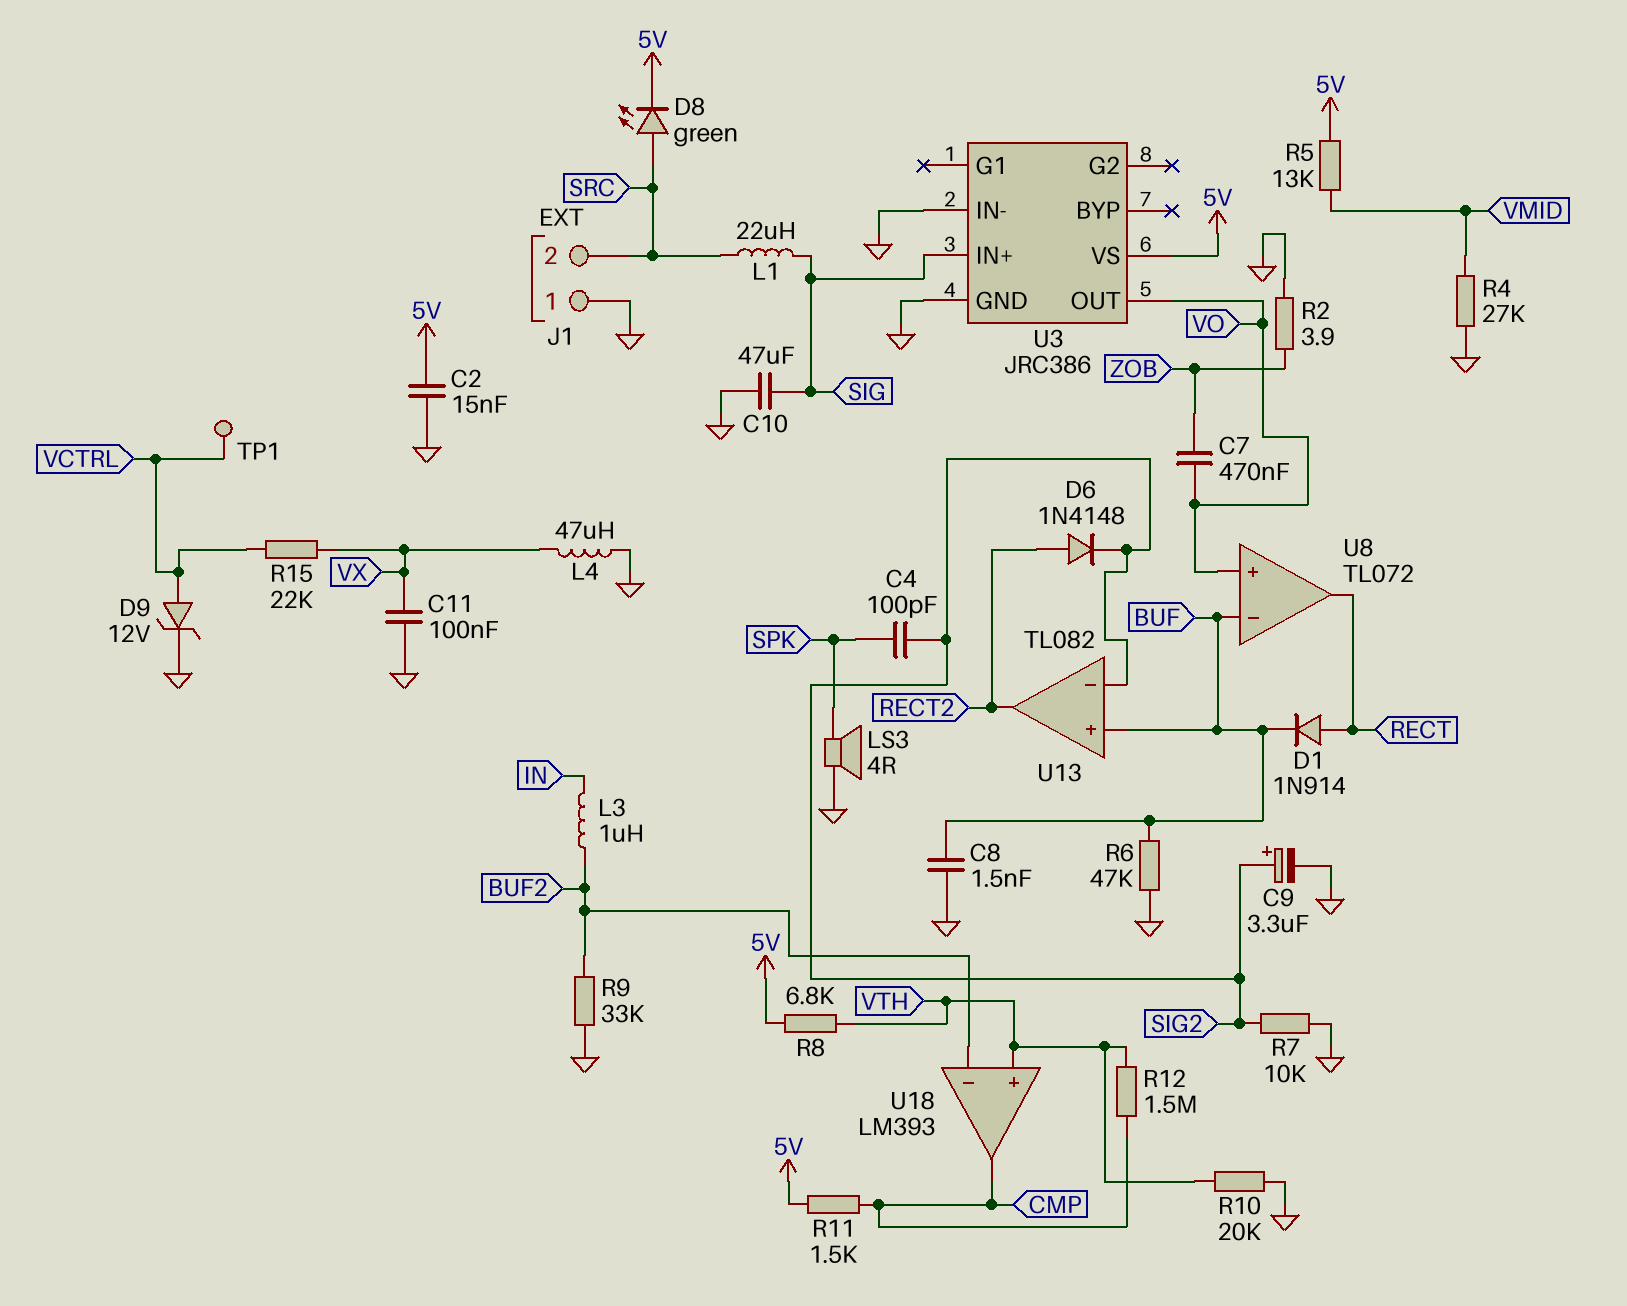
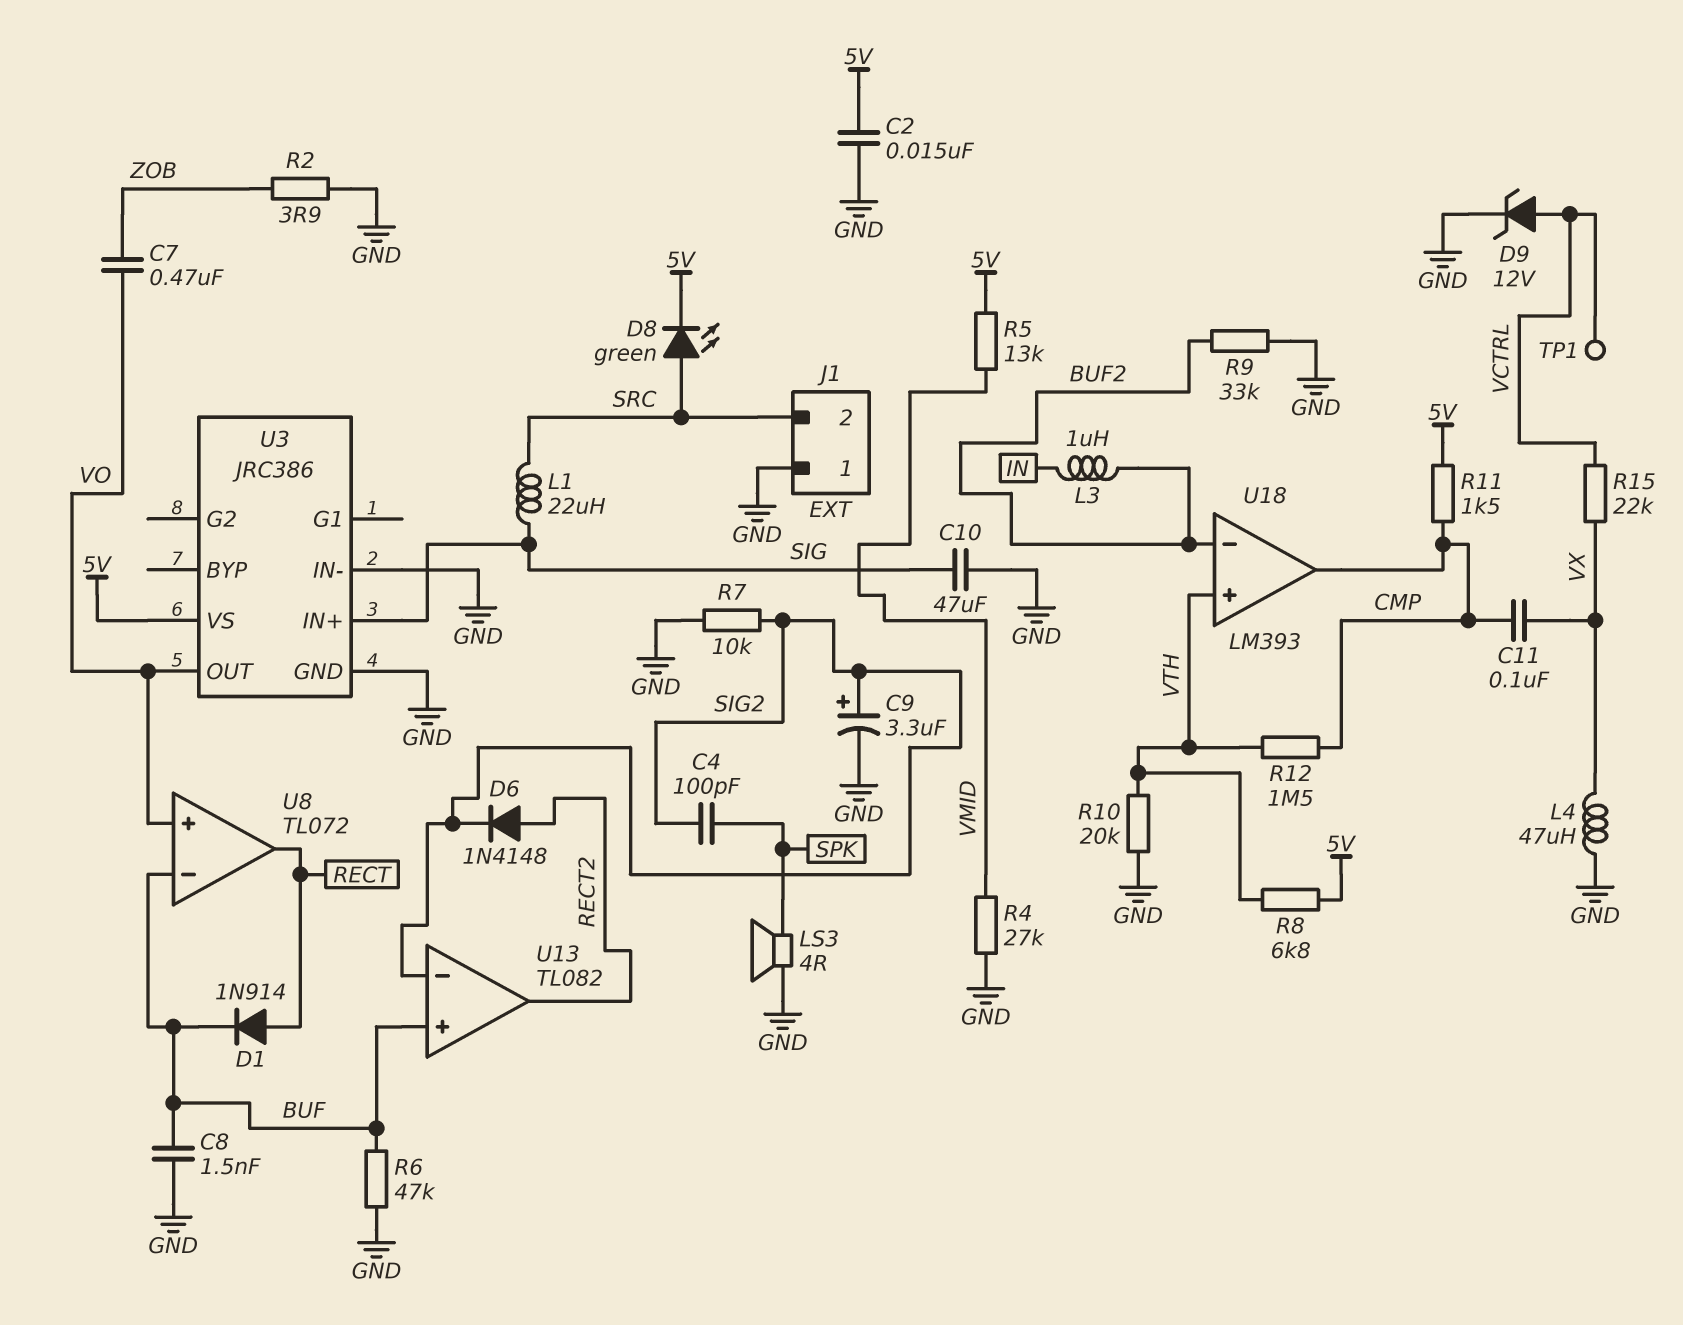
C11: 100nF (GND, VX) -> 100nF (CMP, VX)

